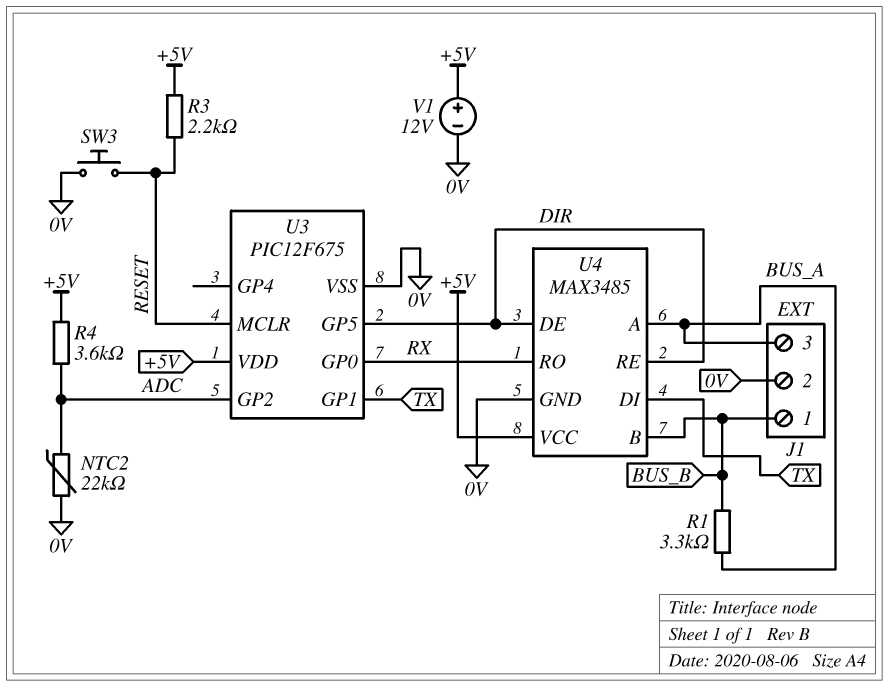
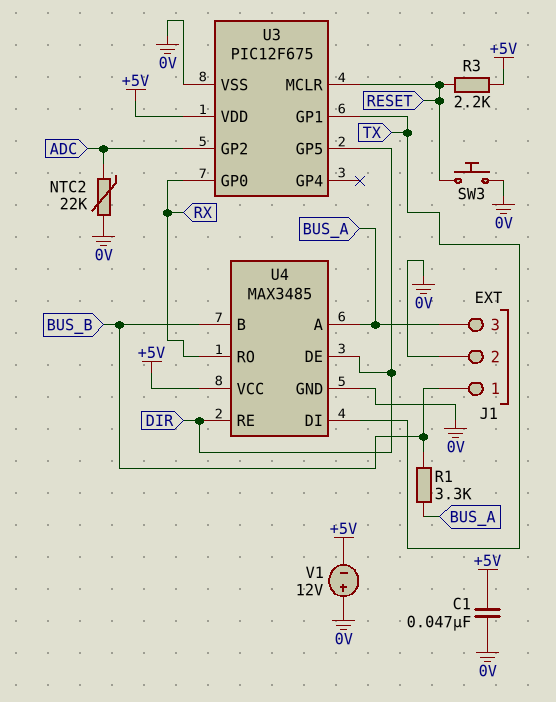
C1: none -> 47nF (+5V, 0V)
R4: 3.6k (+5V, ADC) -> none
V1: 12V (plus +5V, minus 0V) -> 12V (plus 0V, minus +5V)

